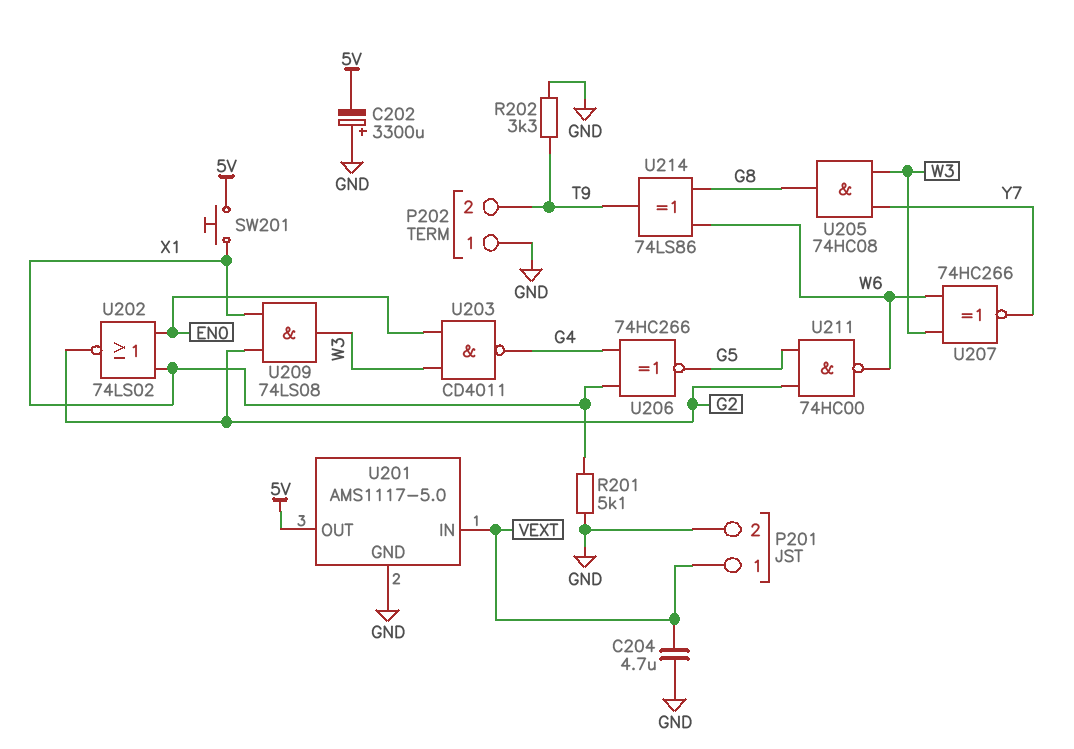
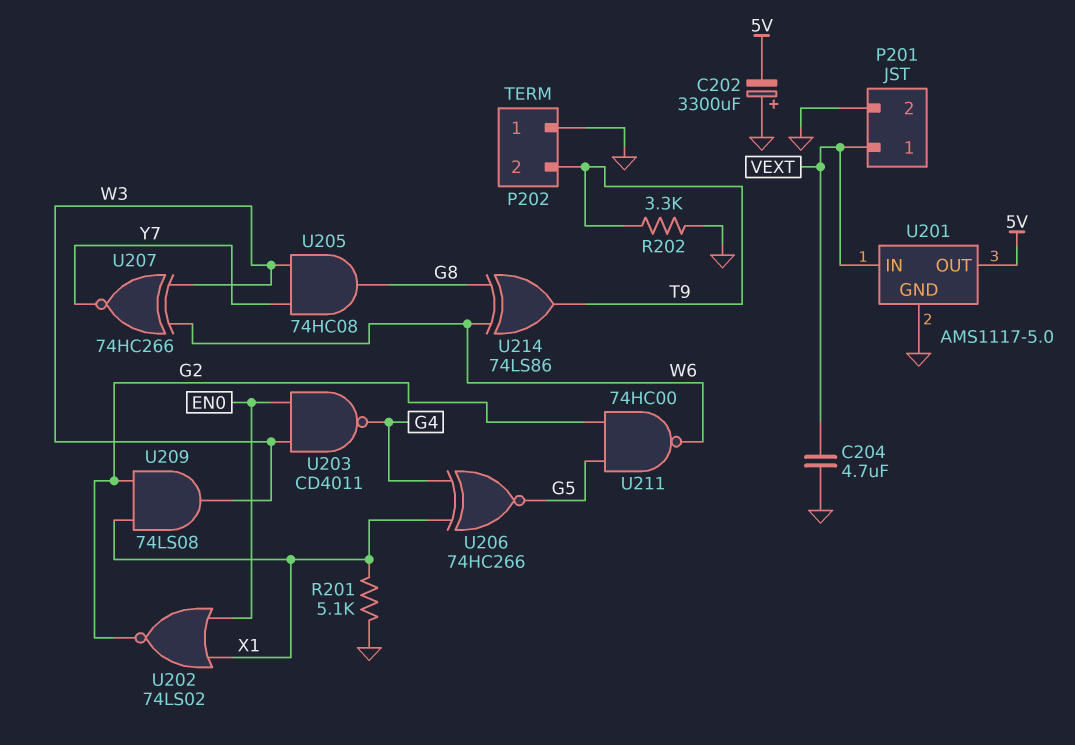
SW201: button (5V, X1) -> none

